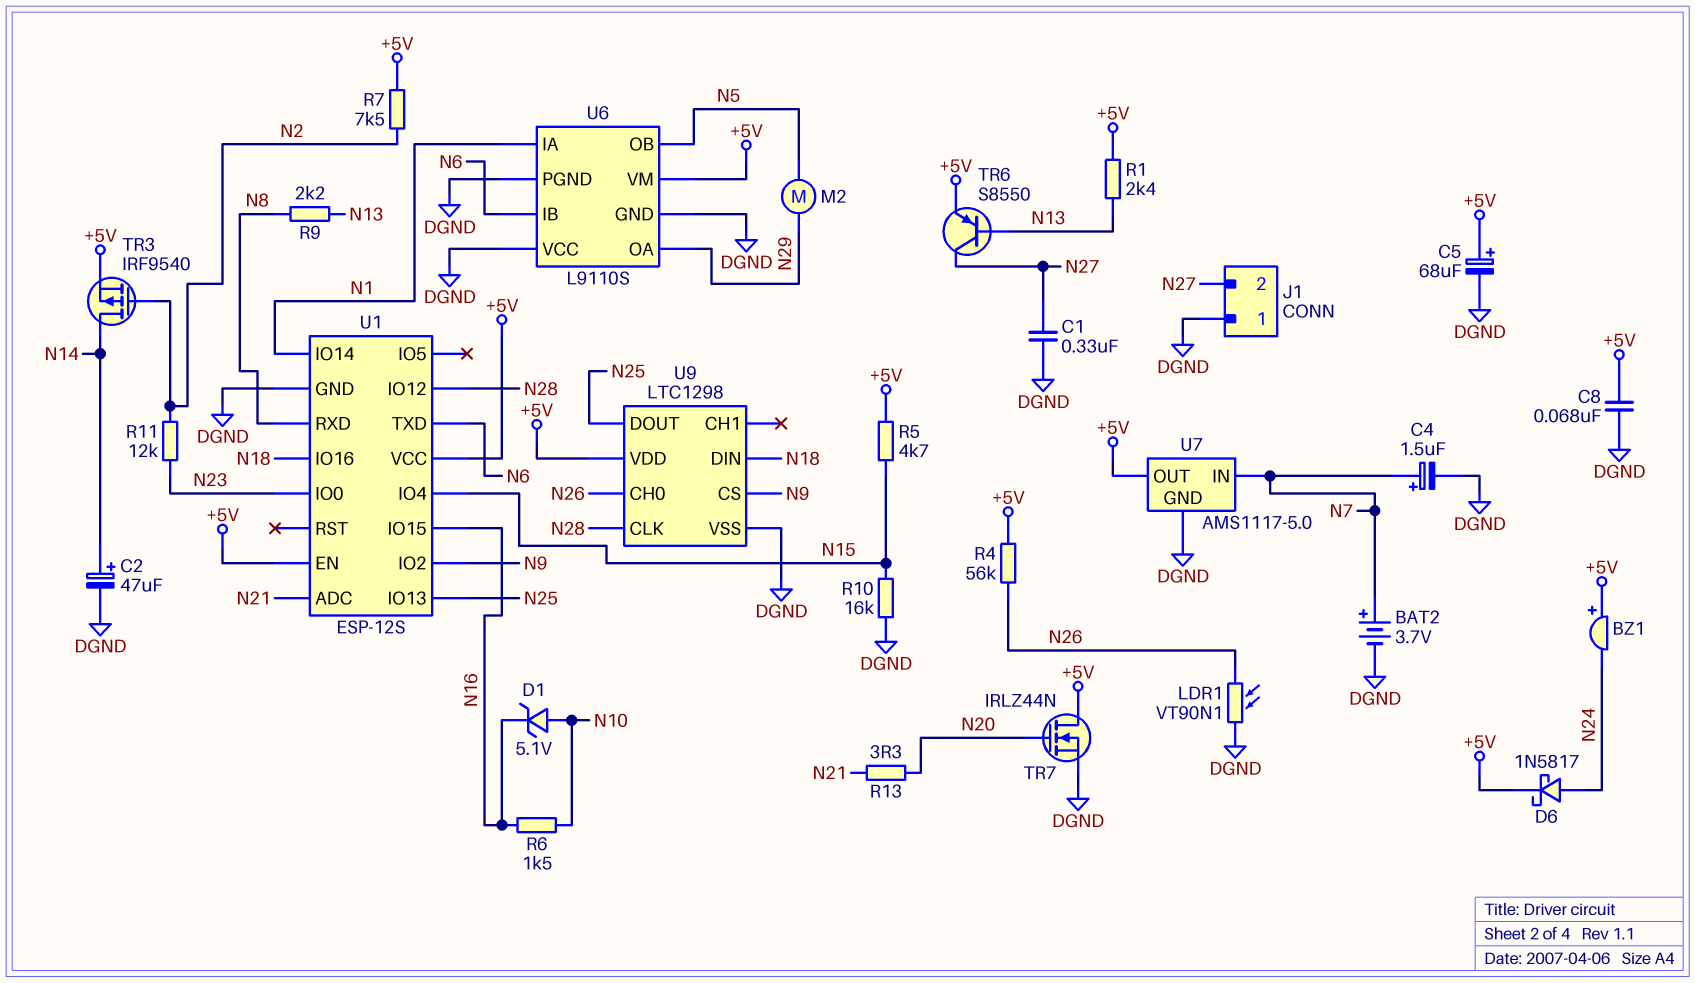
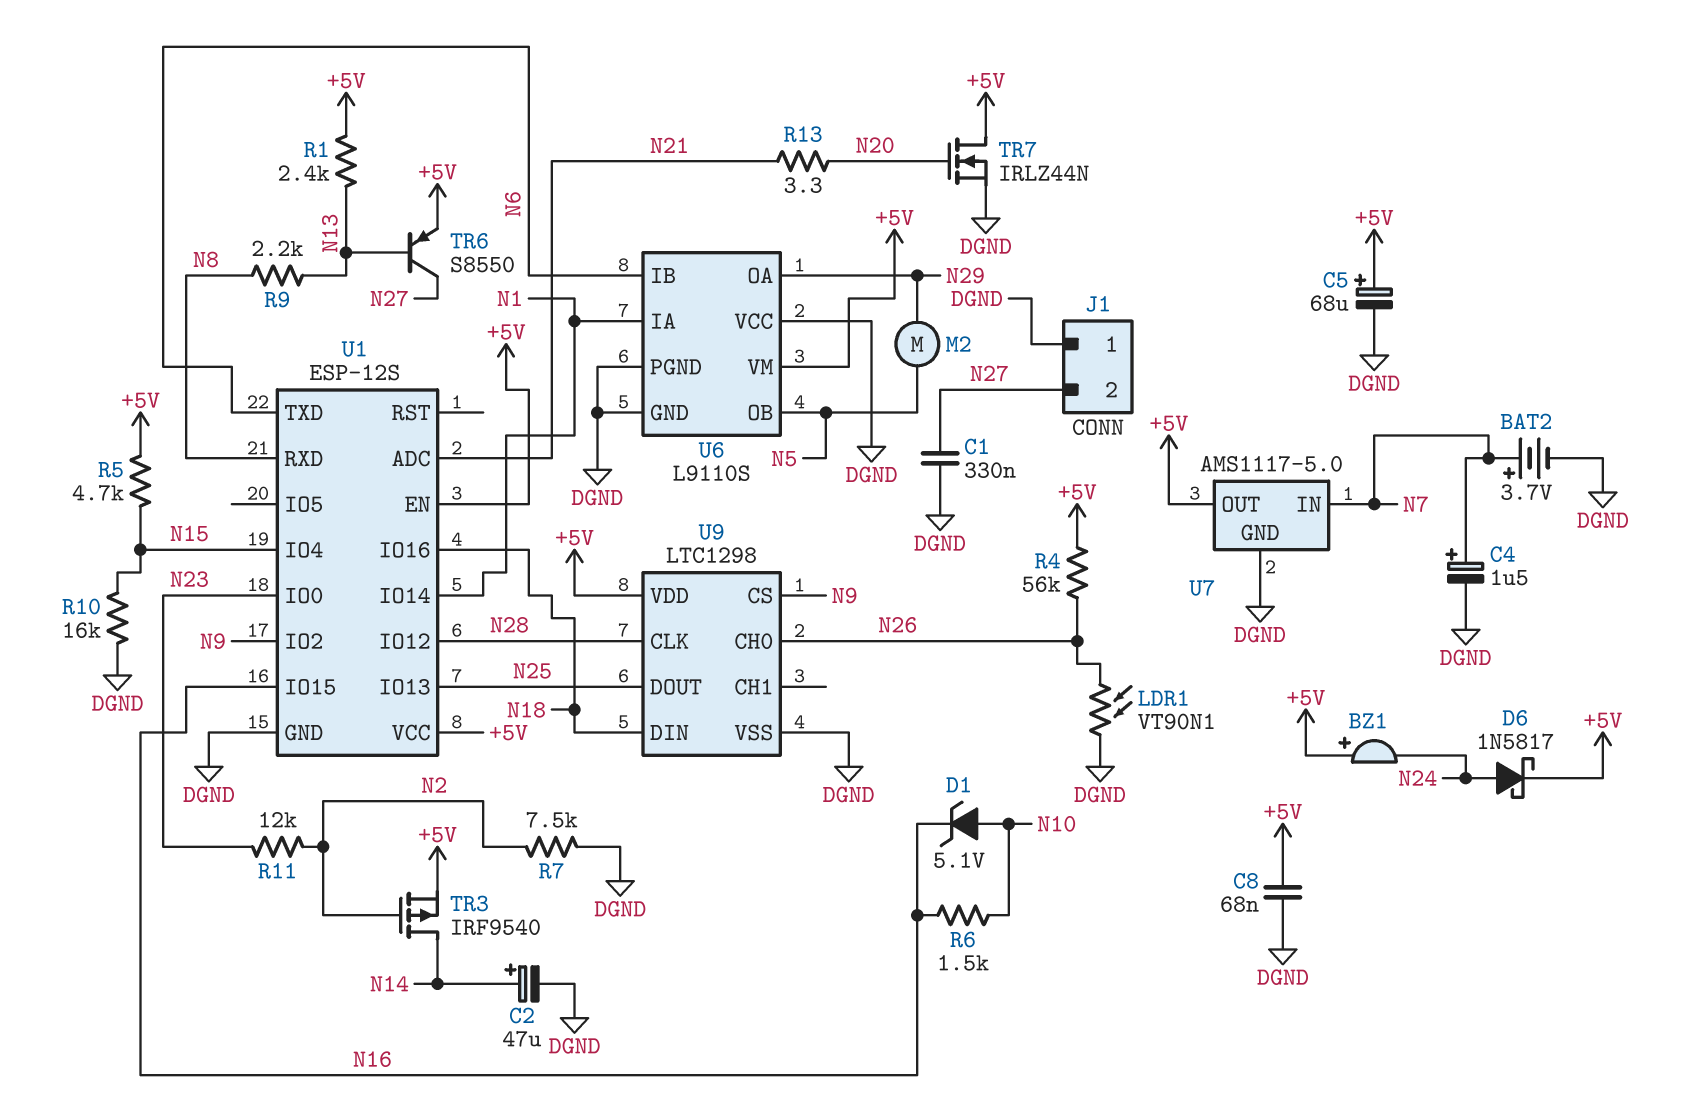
R7: 7.5k (+5V, N2) -> 7.5k (DGND, N2)

